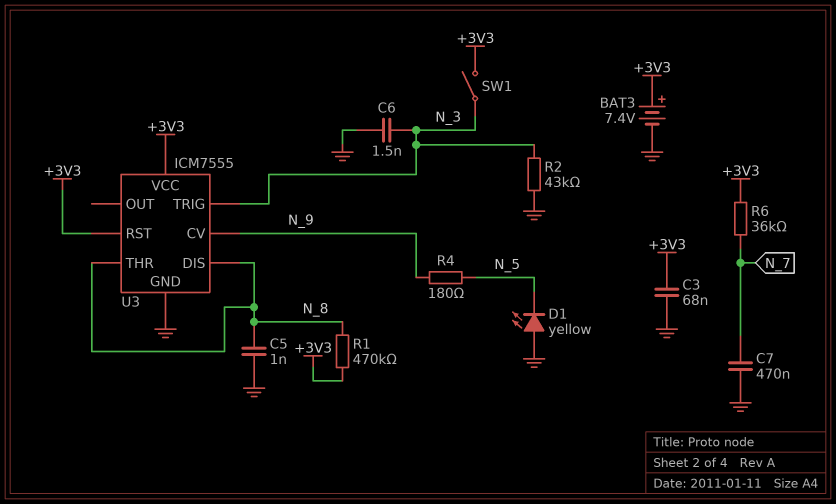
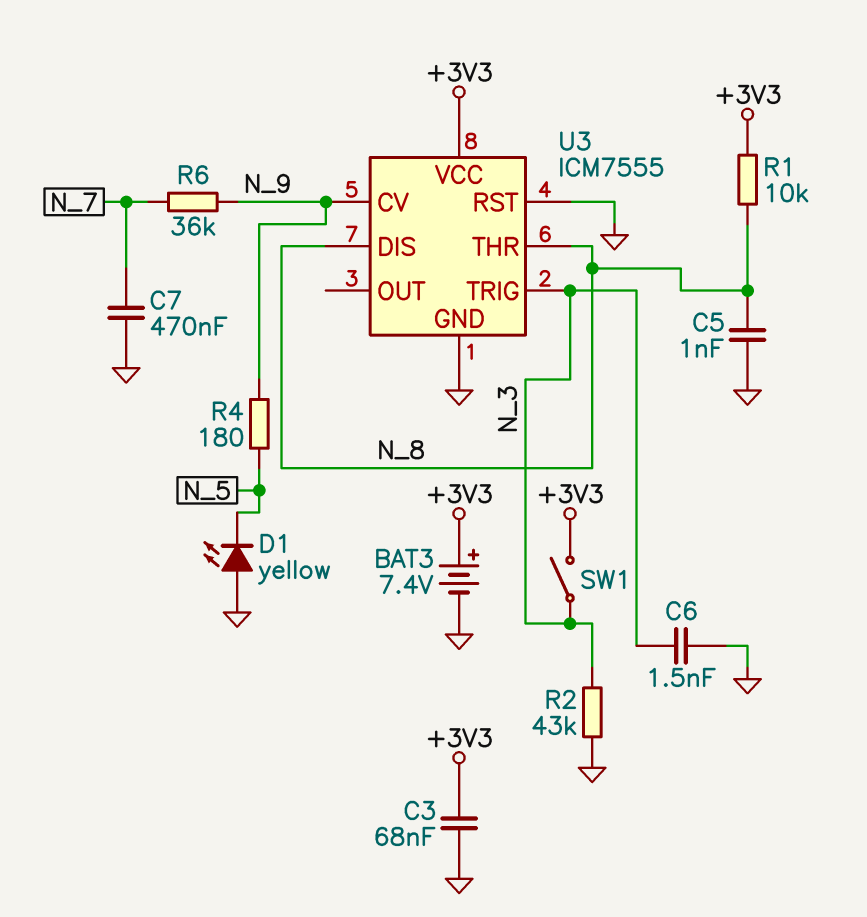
R1: 470k (+3V3, N_8) -> 10k (+3V3, N_8)
R6: 36k (+3V3, N_7) -> 36k (N_7, N_9)
U3 pin RST: +3V3 -> GND

